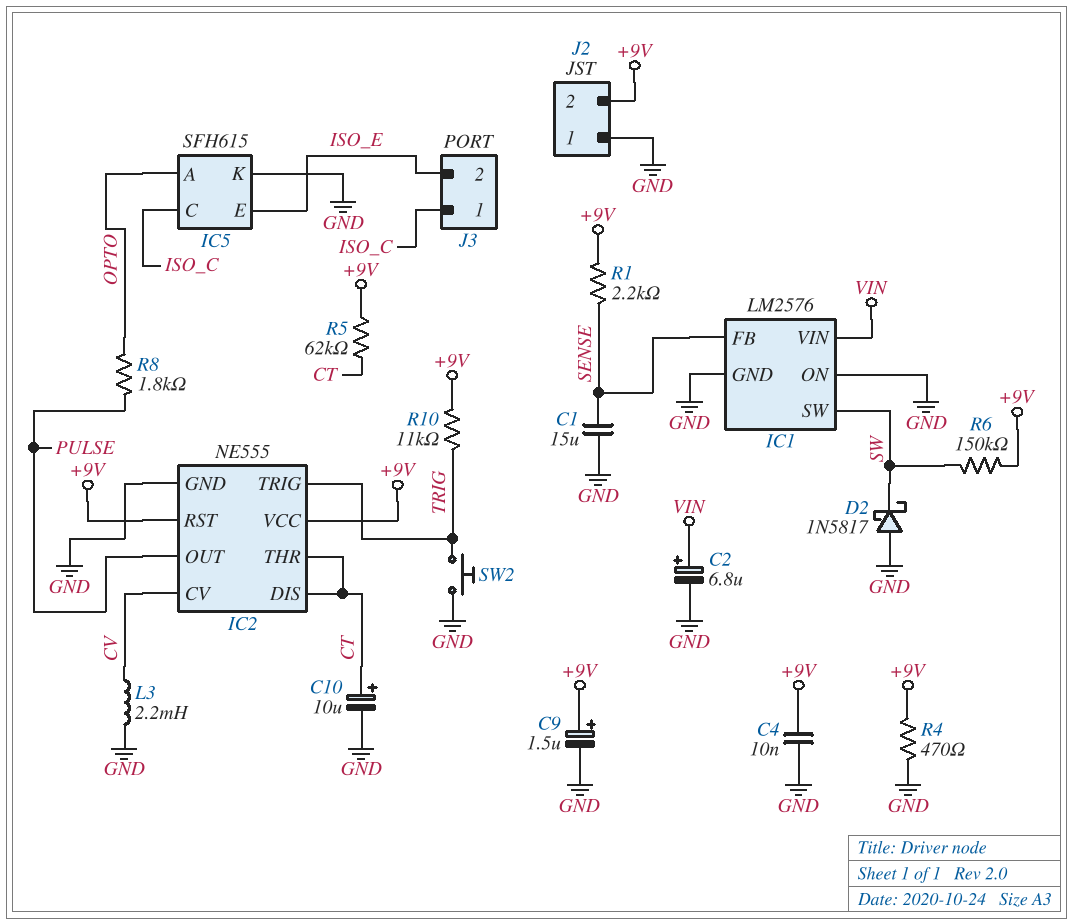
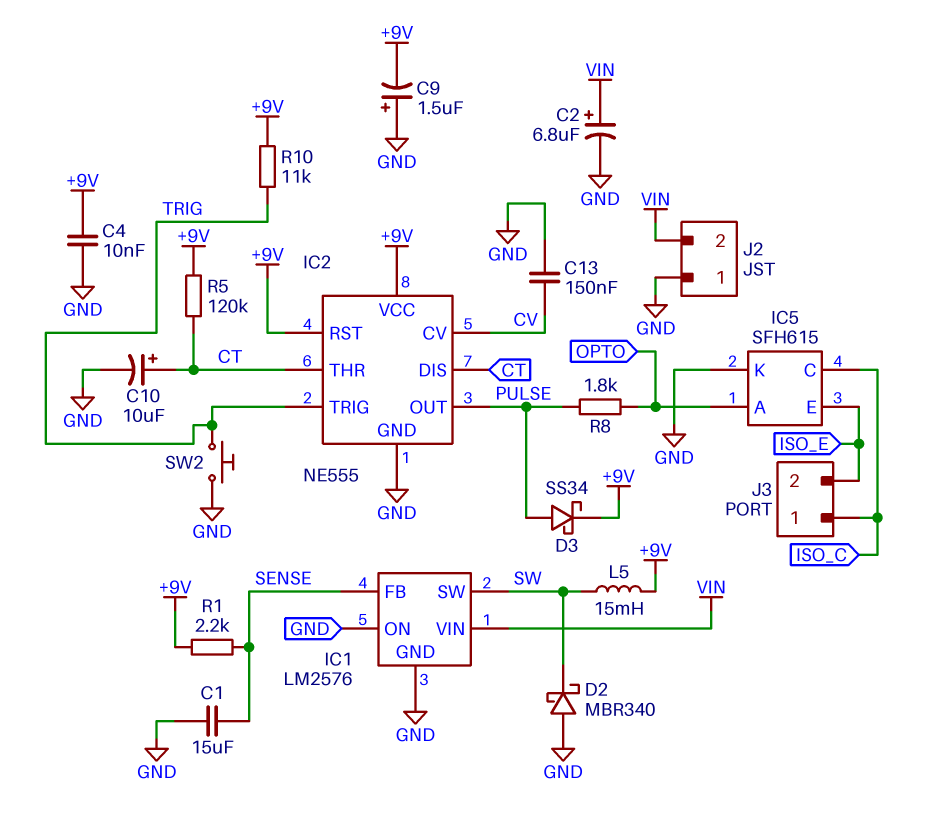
C9: 1.5uF (plus +9V, minus GND) -> 1.5uF (plus GND, minus +9V)
C13: none -> 150nF (CV, GND)
D2: schottky 1N5817 (A GND, K SW) -> schottky MBR340 (A GND, K SW)
D3: none -> schottky SS34 (A PULSE, K +9V)
J2 pin 2: +9V -> VIN
L3: 2.2mH (CV, GND) -> none
L5: none -> 15mH (+9V, SW)
R4: 470 (+9V, GND) -> none
R5: 62k (+9V, CT) -> 120k (+9V, CT)
R6: 150k (+9V, SW) -> none

